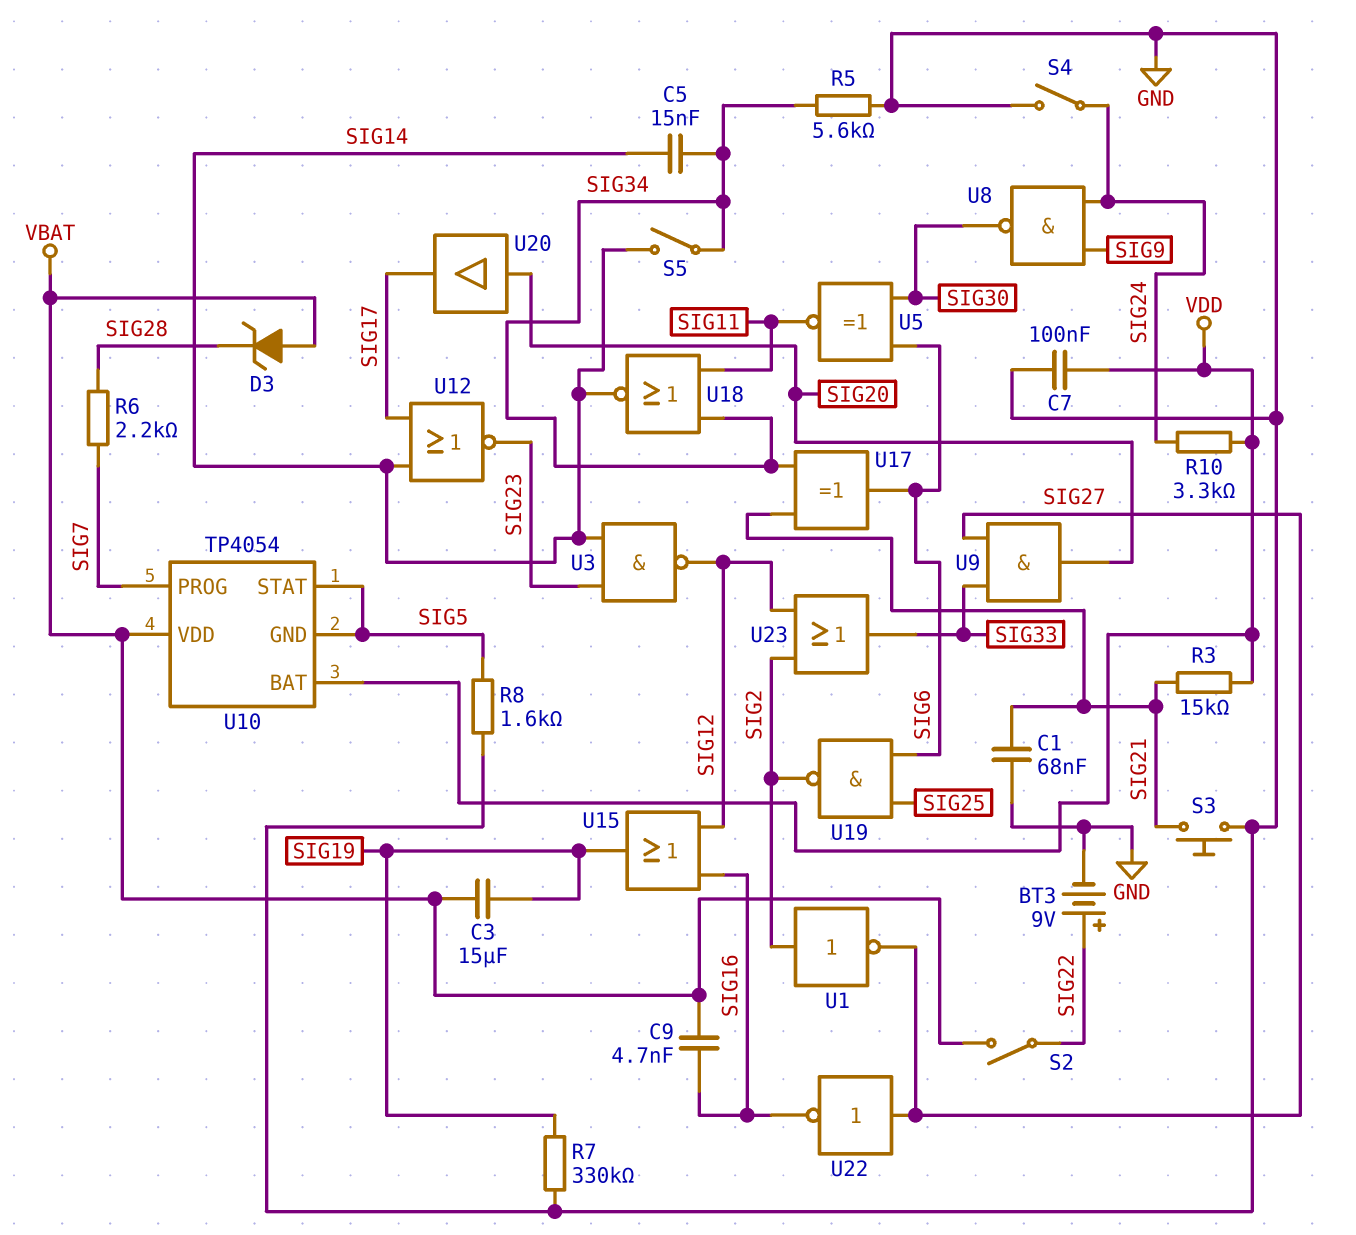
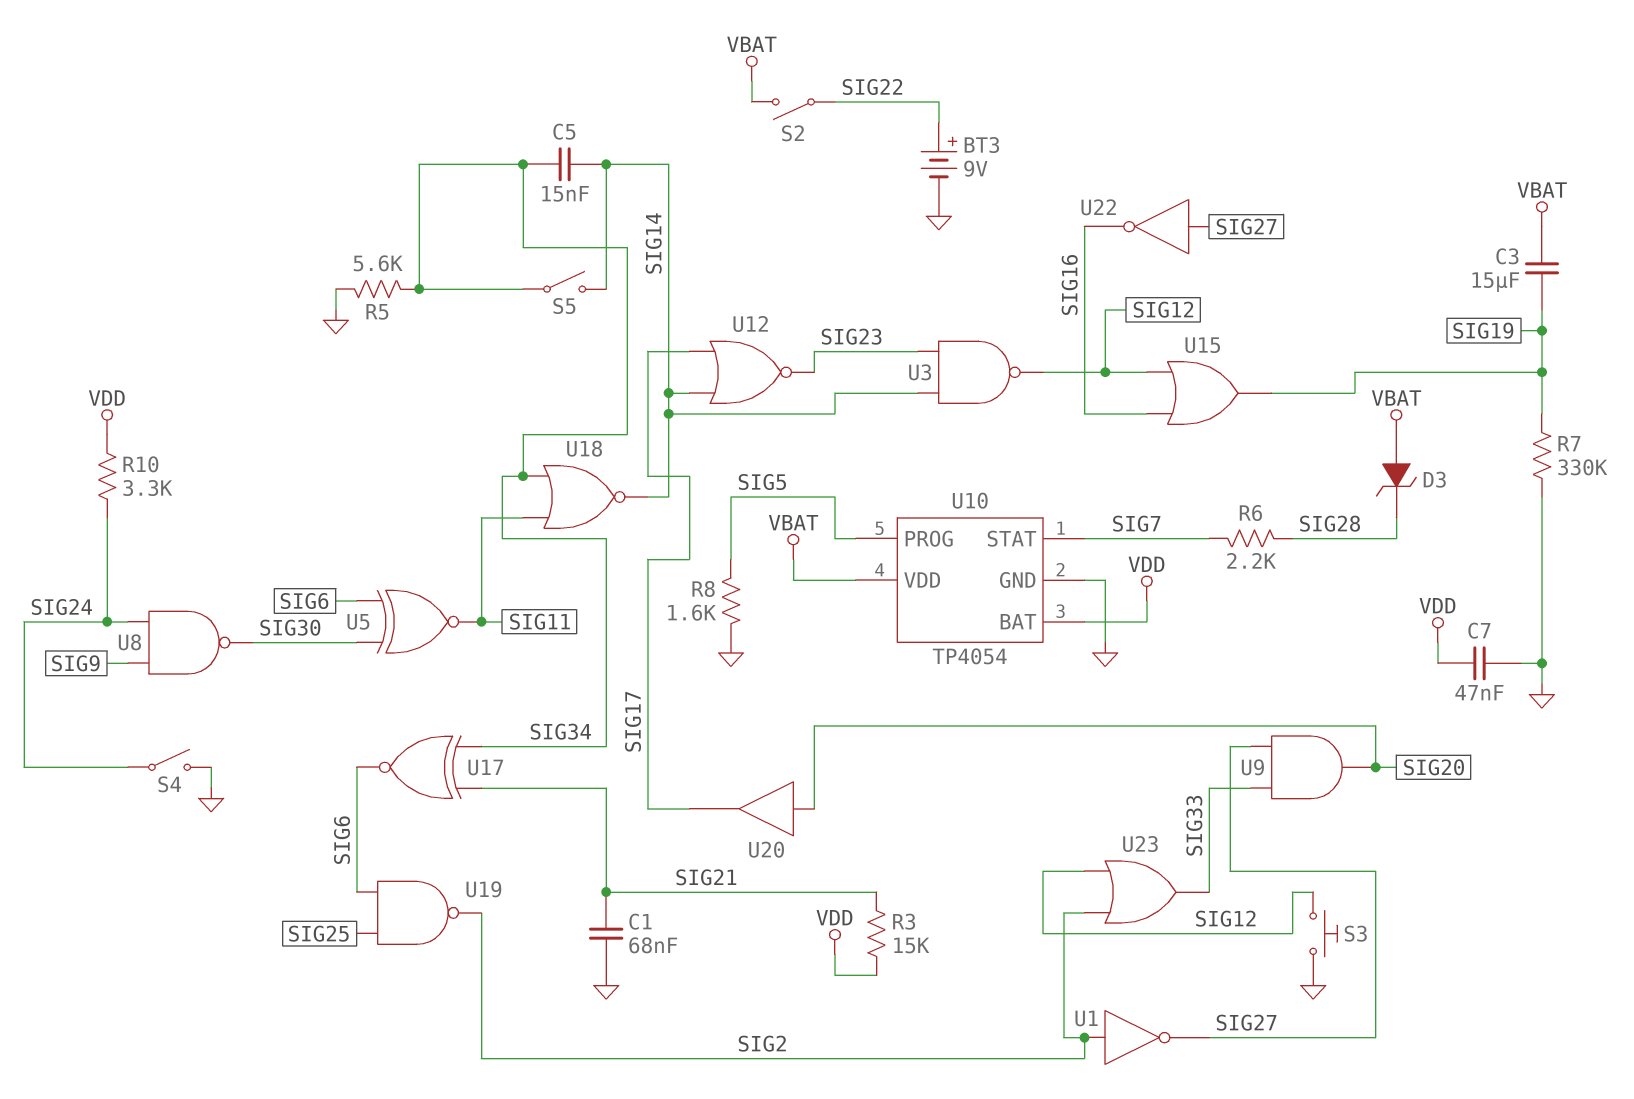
C7: 100nF (GND, VDD) -> 47nF (GND, VDD)
C9: 4.7nF (SIG16, VBAT) -> none
S3: button (GND, SIG21) -> button (GND, SIG12)
U10 pin GND: SIG5 -> GND
U10 pin PROG: SIG7 -> SIG5
U10 pin STAT: SIG5 -> SIG7
U17: XOR (in SIG21, in SIG34, out SIG6) -> XNOR (in SIG21, in SIG34, out SIG6)

